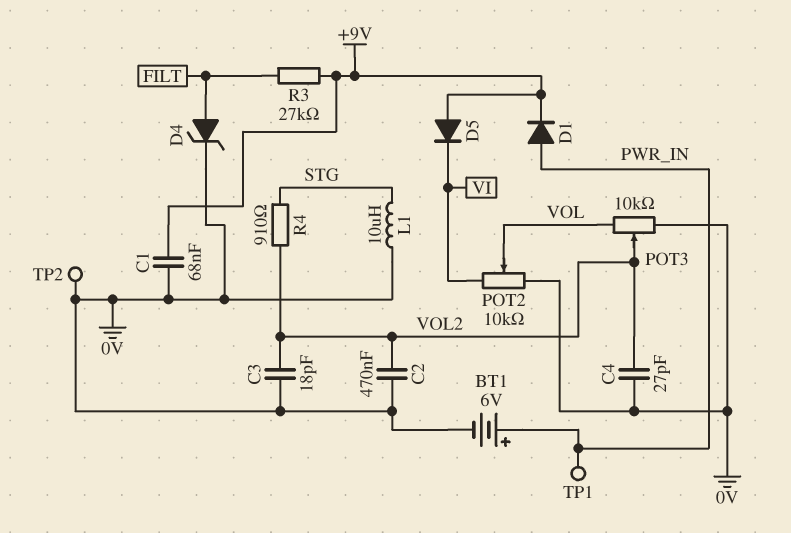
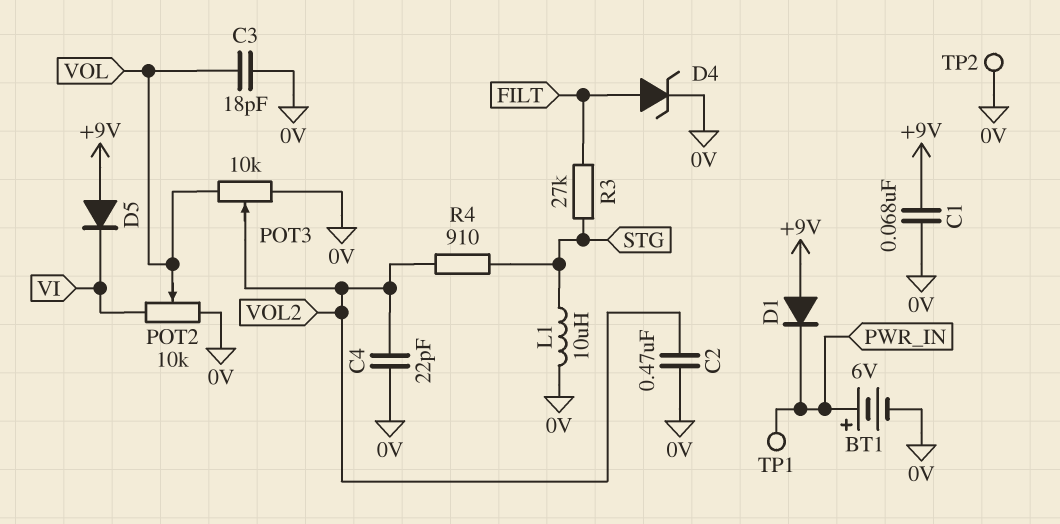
C3: 18pF (0V, VOL2) -> 18pF (0V, VOL)
C4: 27pF (0V, VOL2) -> 22pF (0V, VOL2)
D1: diode (A PWR_IN, K +9V) -> diode (A +9V, K PWR_IN)
R3: 27k (+9V, FILT) -> 27k (FILT, STG)

